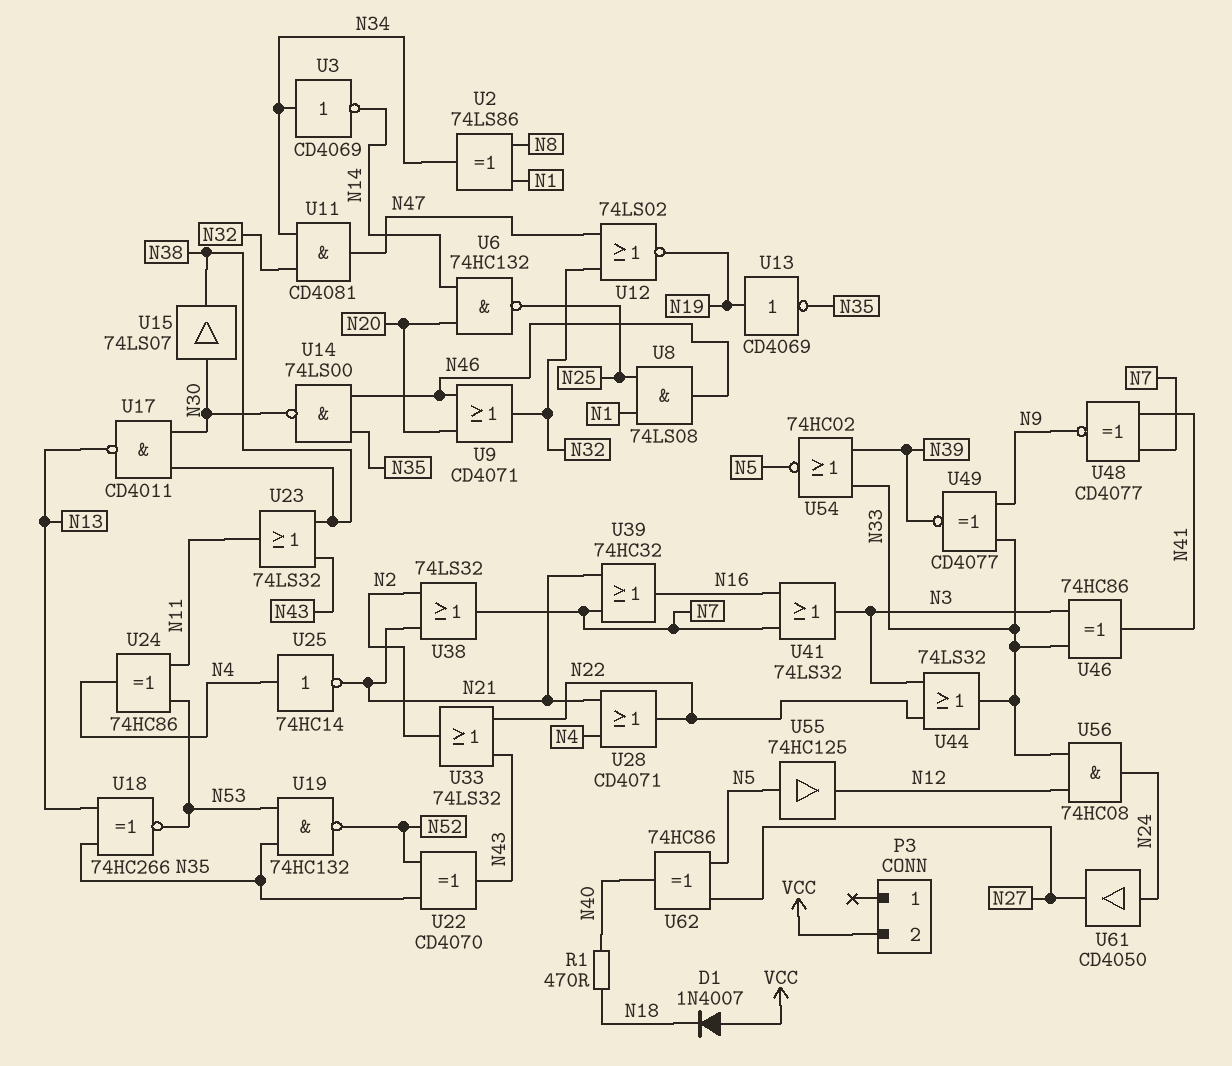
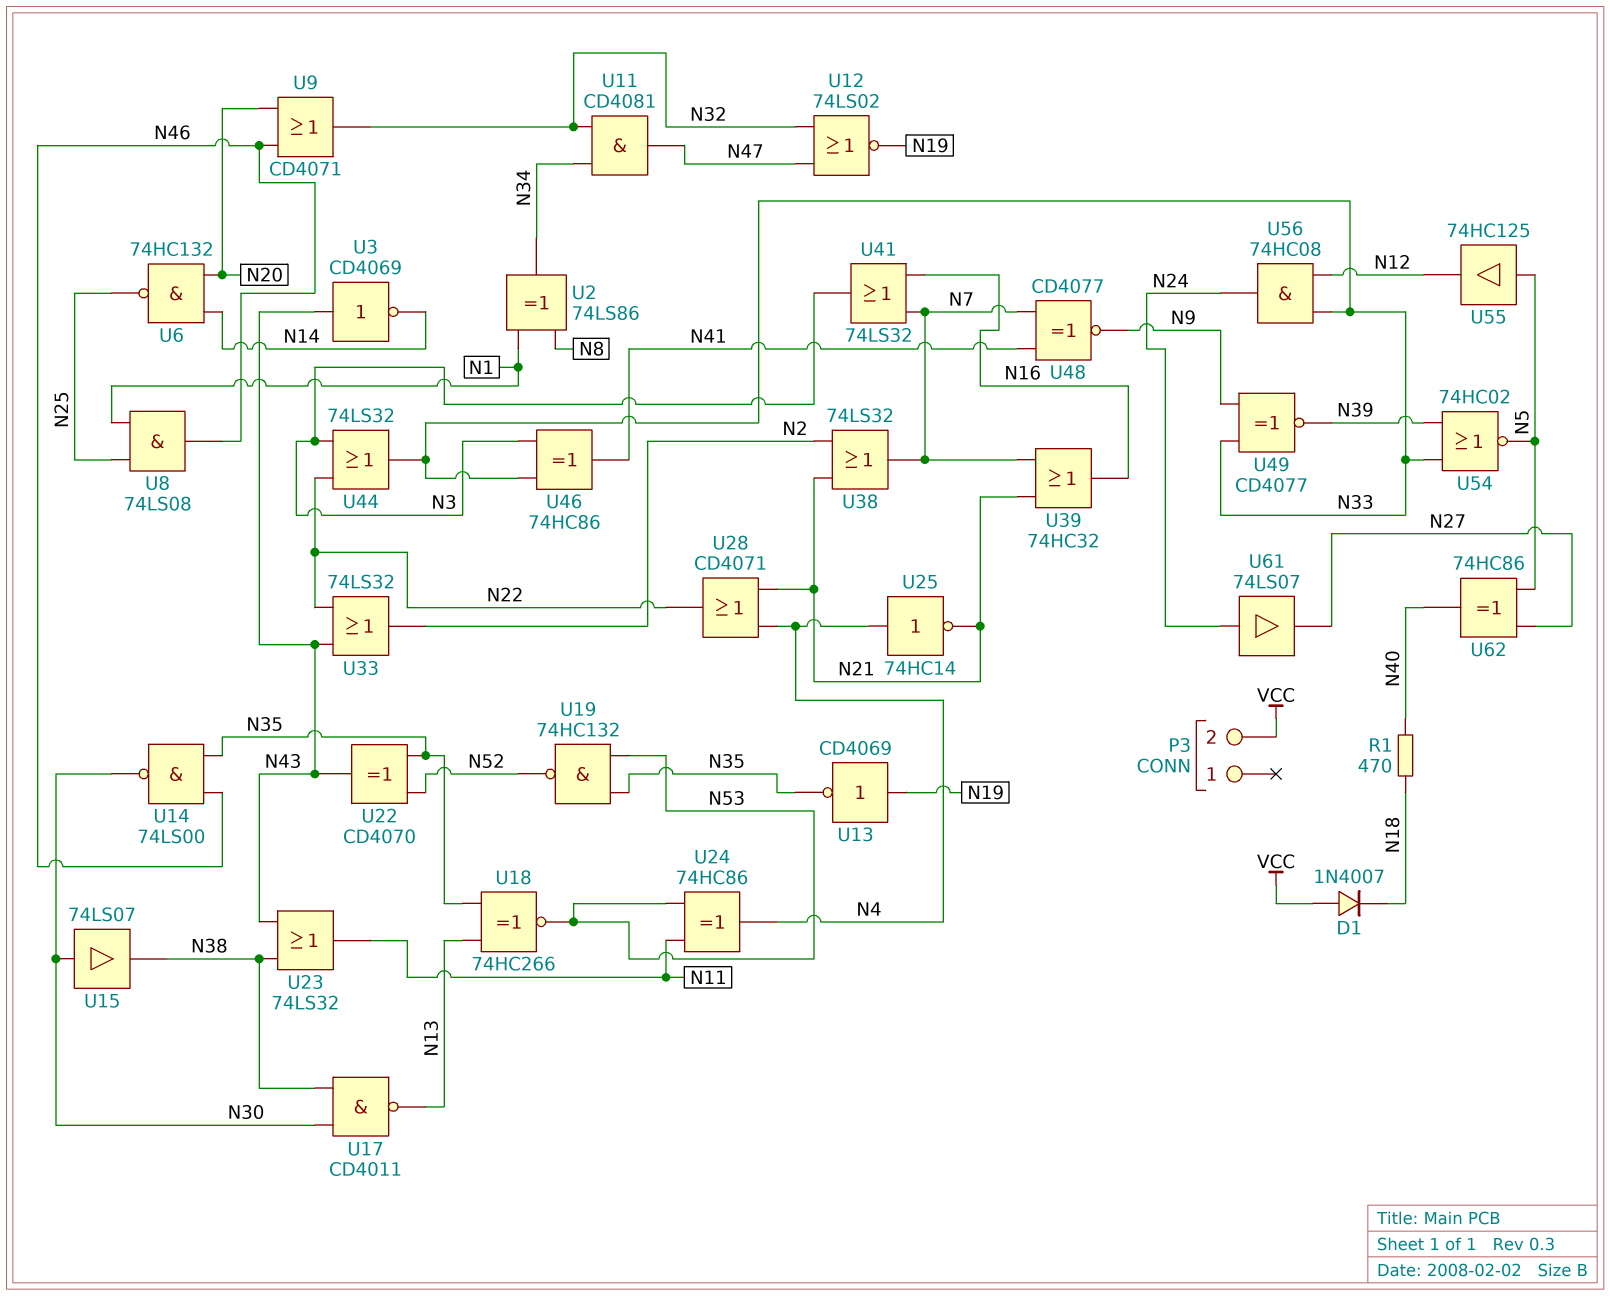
U3: NOT CD4069 (in N34, out N14) -> NOT CD4069 (in N43, out N14)
U61: buffer CD4050 (in N24, out N27) -> buffer 74LS07 (in N24, out N27)

